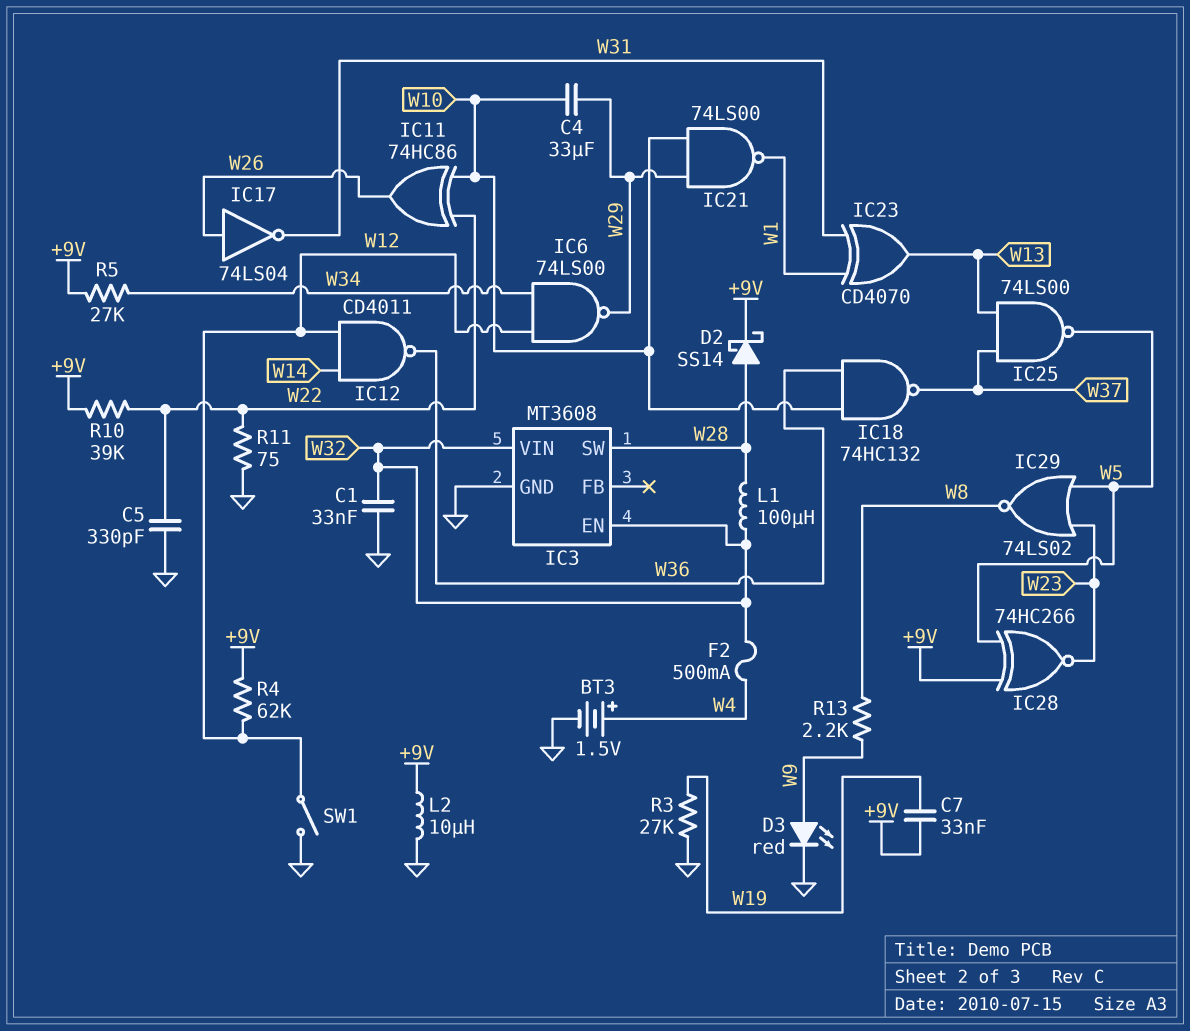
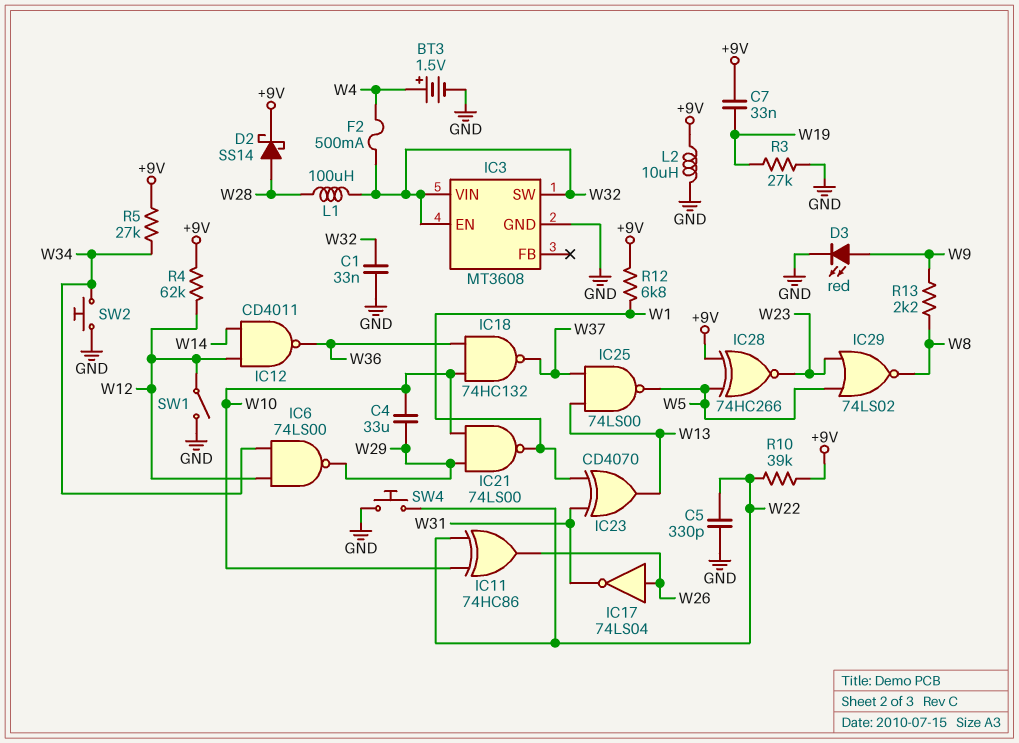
IC3 pin SW: W28 -> W32
R11: 75 (GND, W22) -> none
R12: none -> 6.8k (+9V, W1)
SW2: none -> button (GND, W34)
SW4: none -> button (GND, W22)

